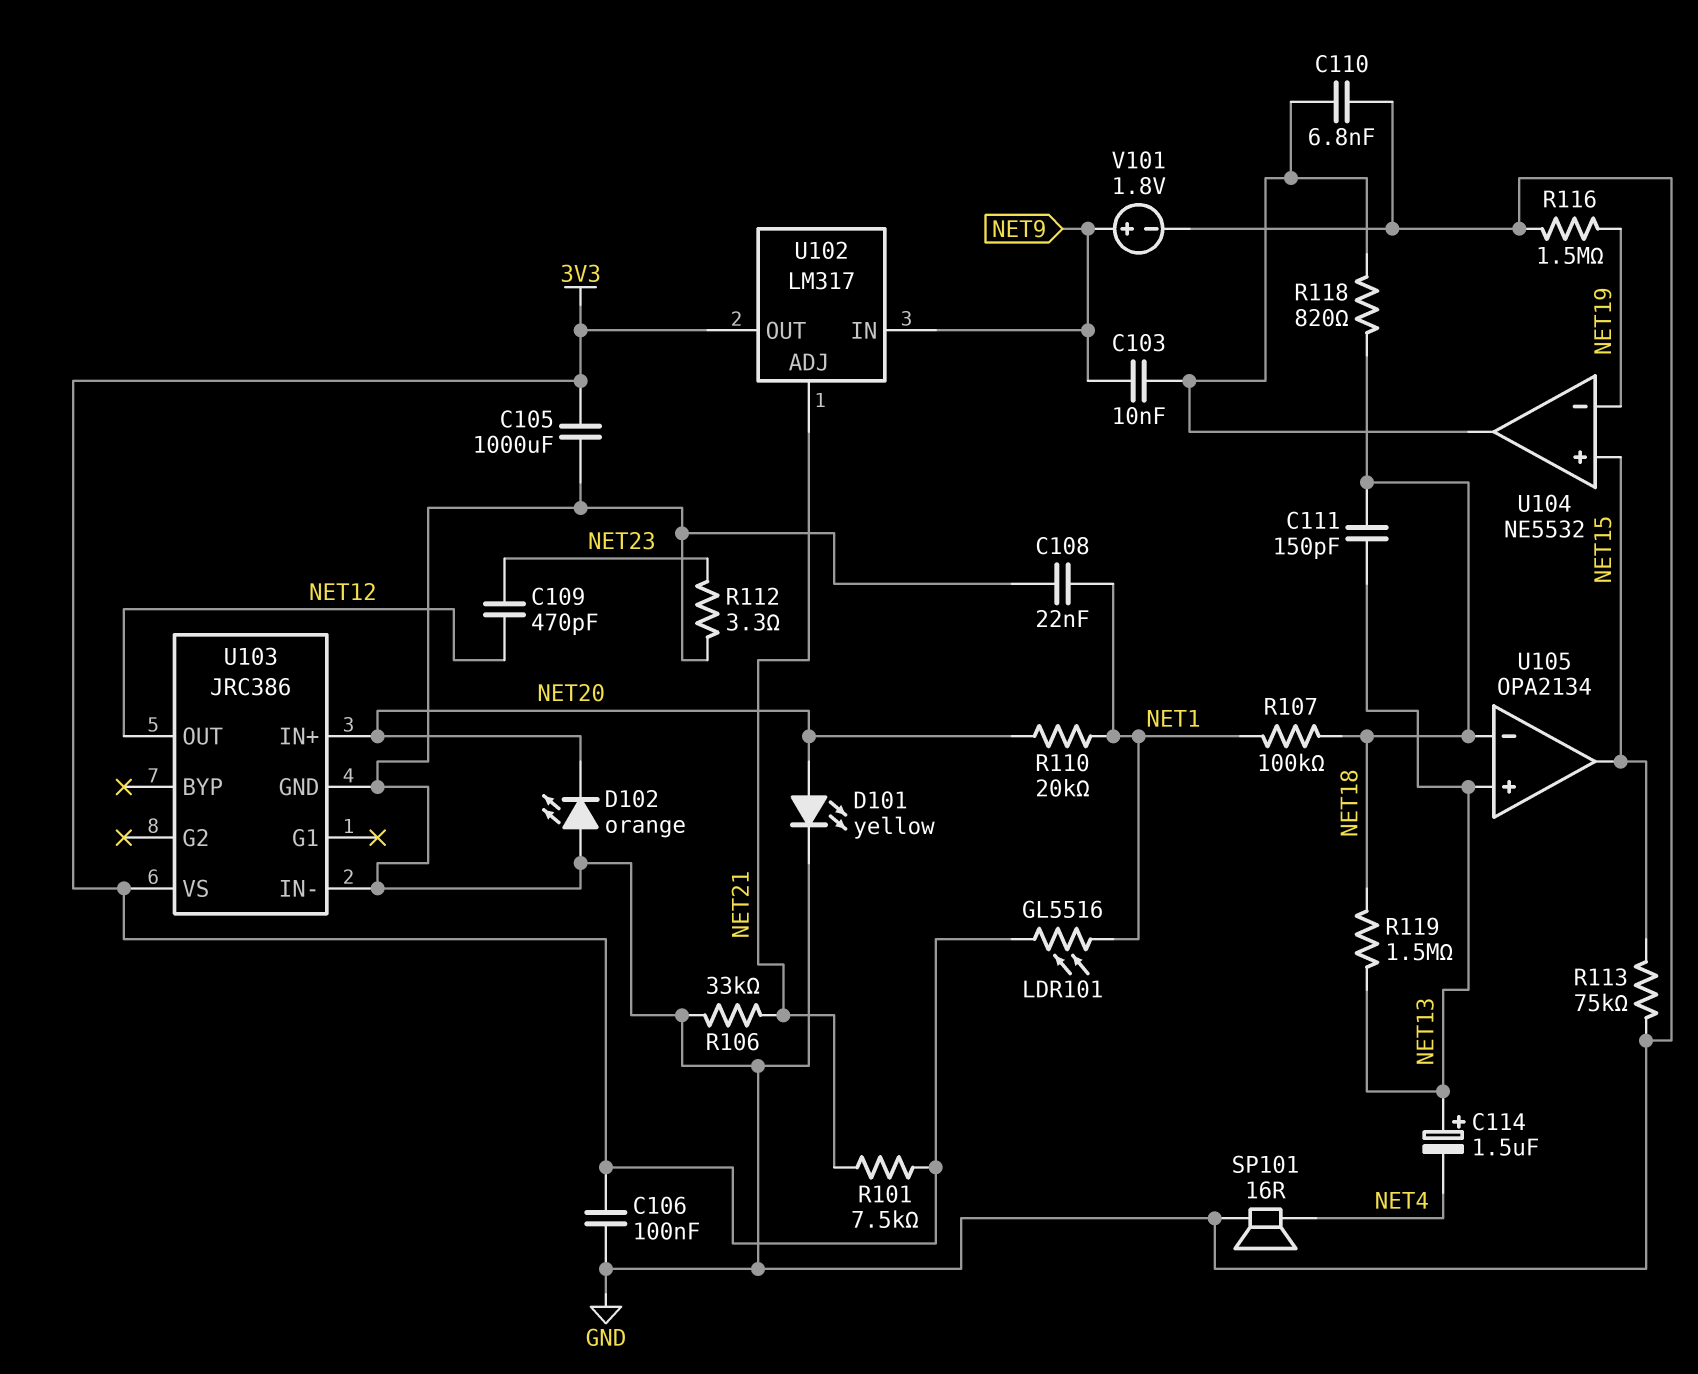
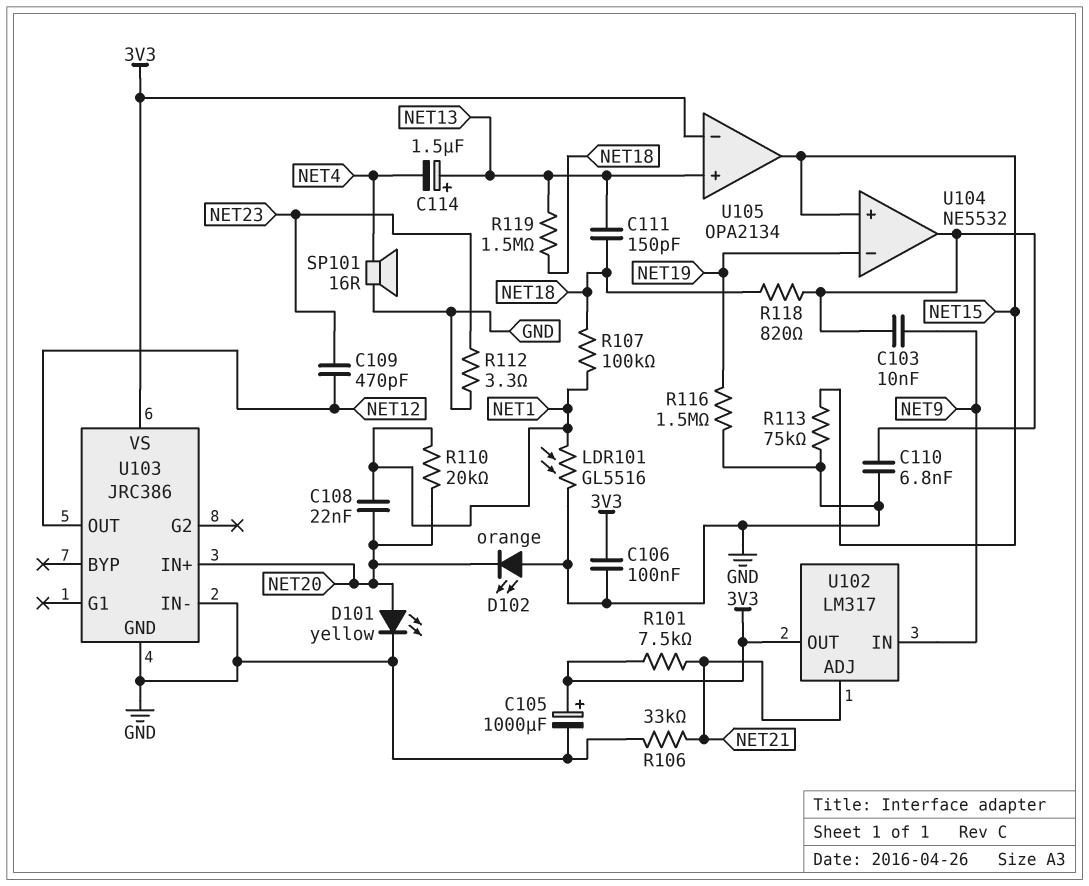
C105: 1000uF (3V3, GND) -> 1000uF (plus 3V3, minus GND)
C108: 22nF (GND, NET1) -> 22nF (NET1, NET20)
LDR101: GL5516 (3V3, NET1) -> GL5516 (GND, NET1)
U105 pin in-: NET18 -> 3V3
V101: 1.8V (plus NET9, minus GND) -> none

